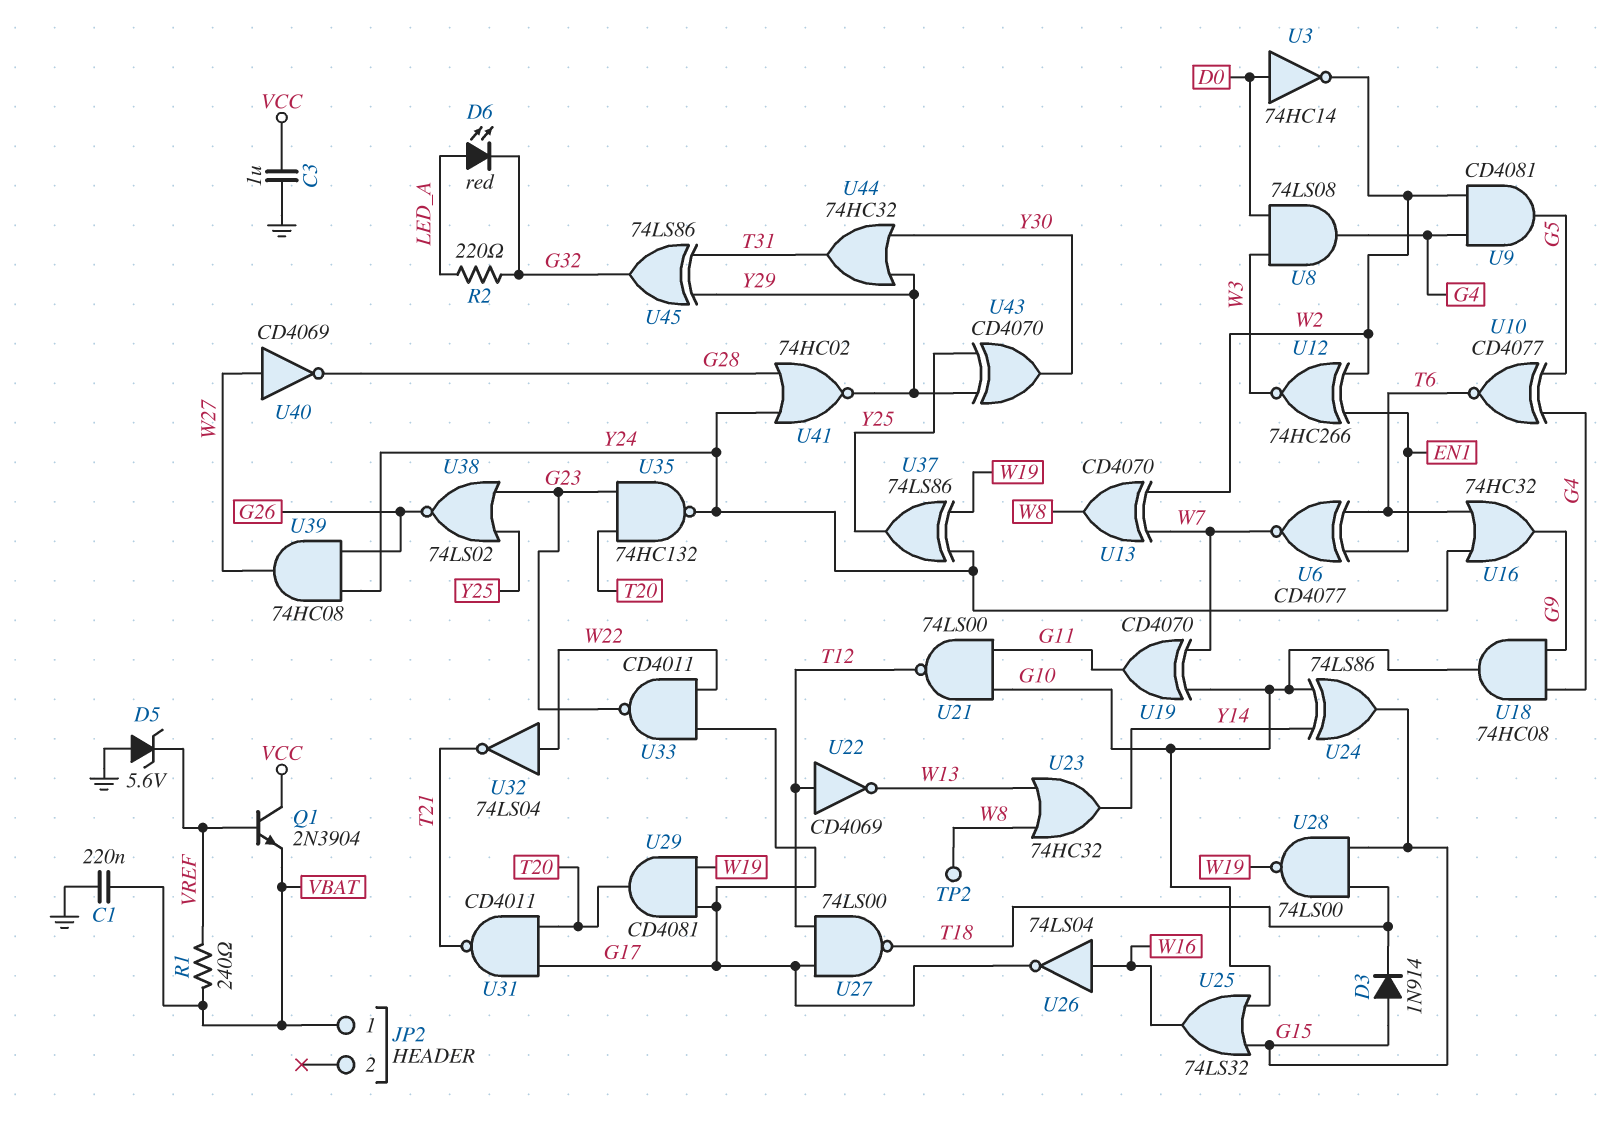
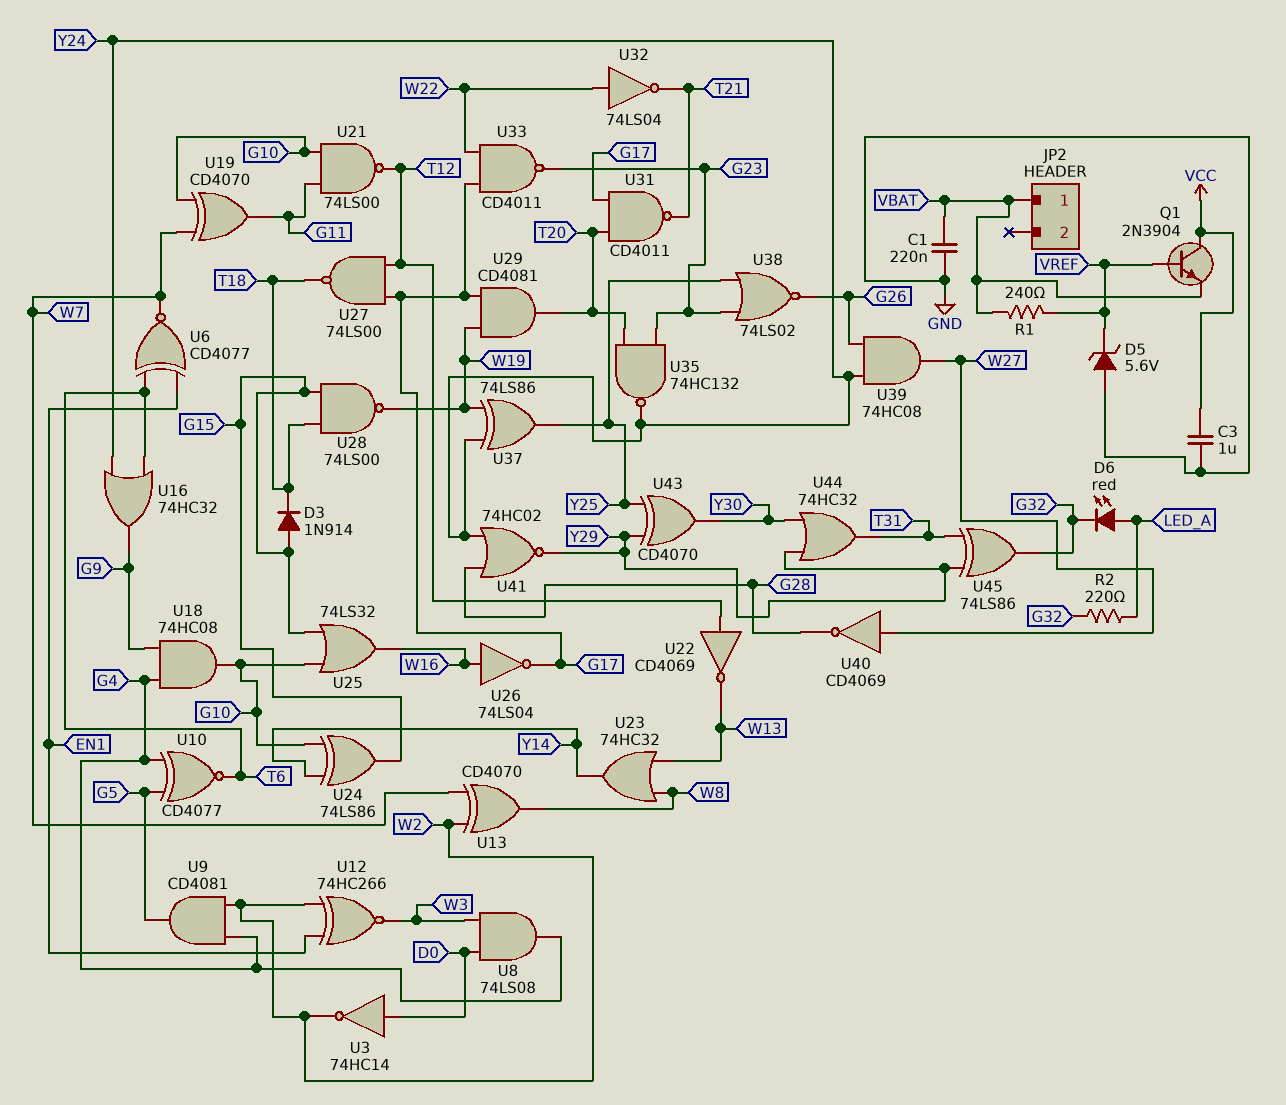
TP2: test point (W8) -> none

